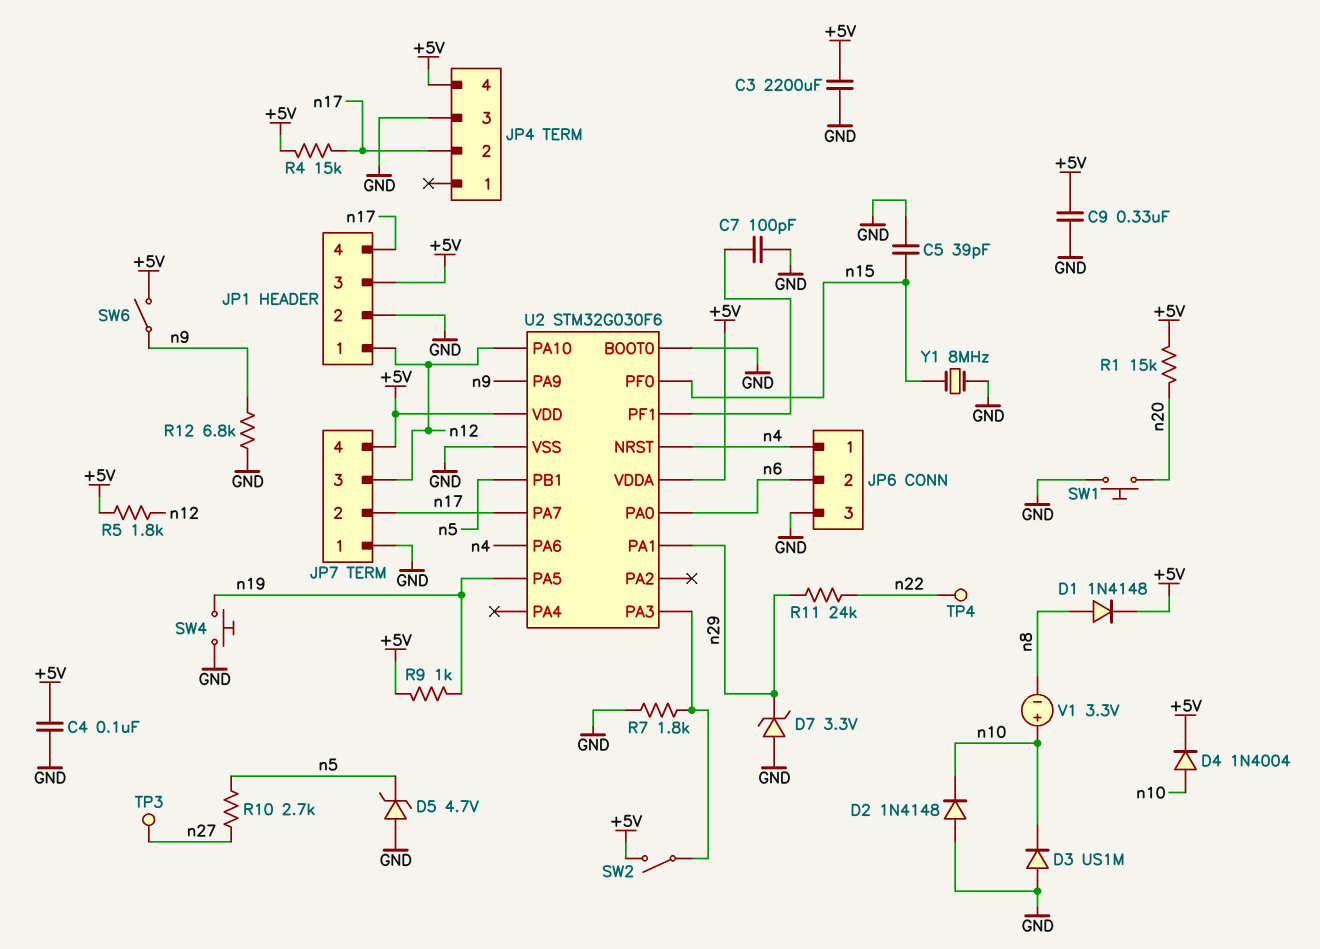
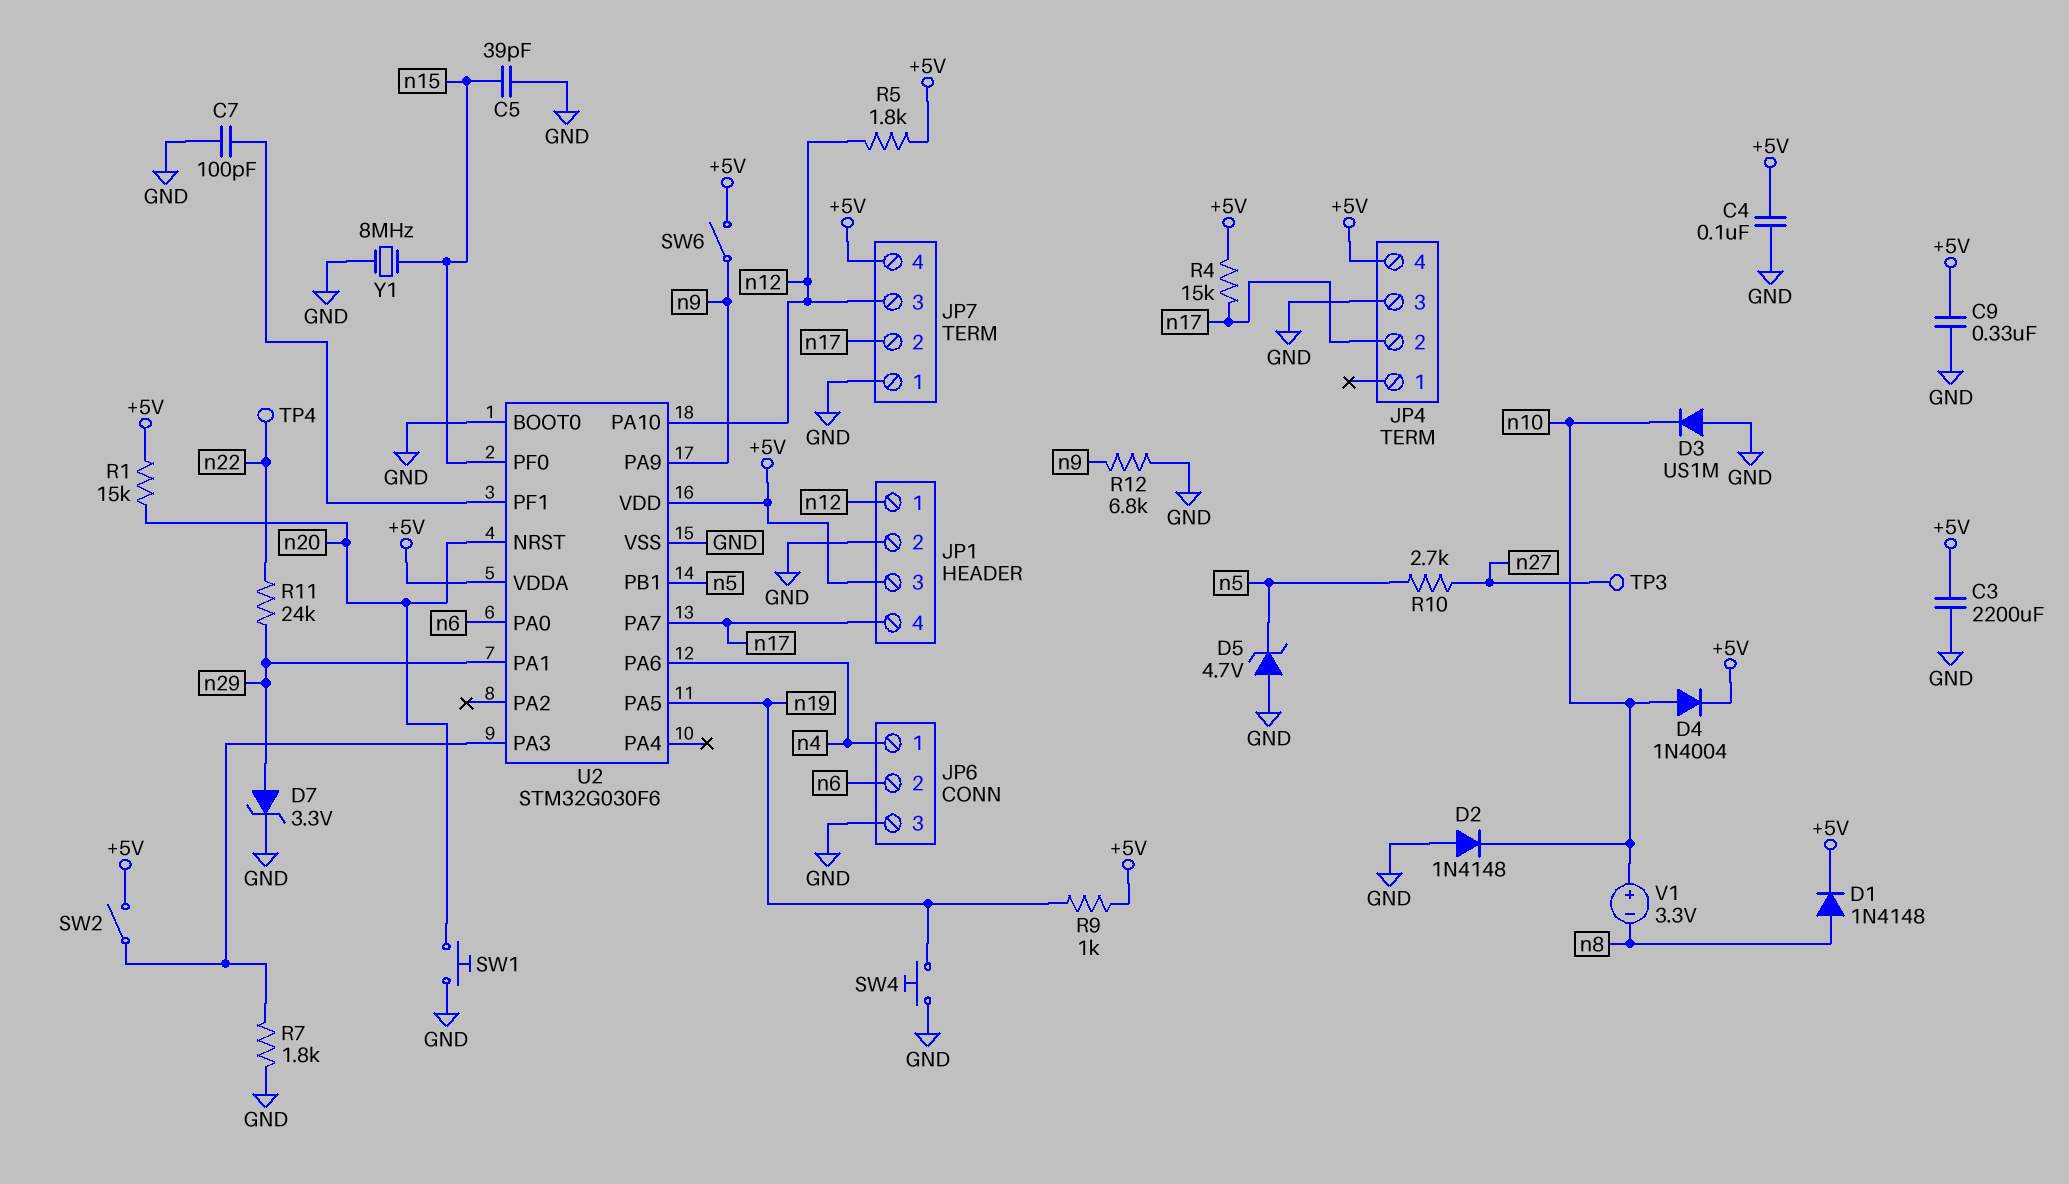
D7: zener 3.3V (A GND, K n29) -> zener 3.3V (A n29, K GND)
U2 pin NRST: n4 -> n20

